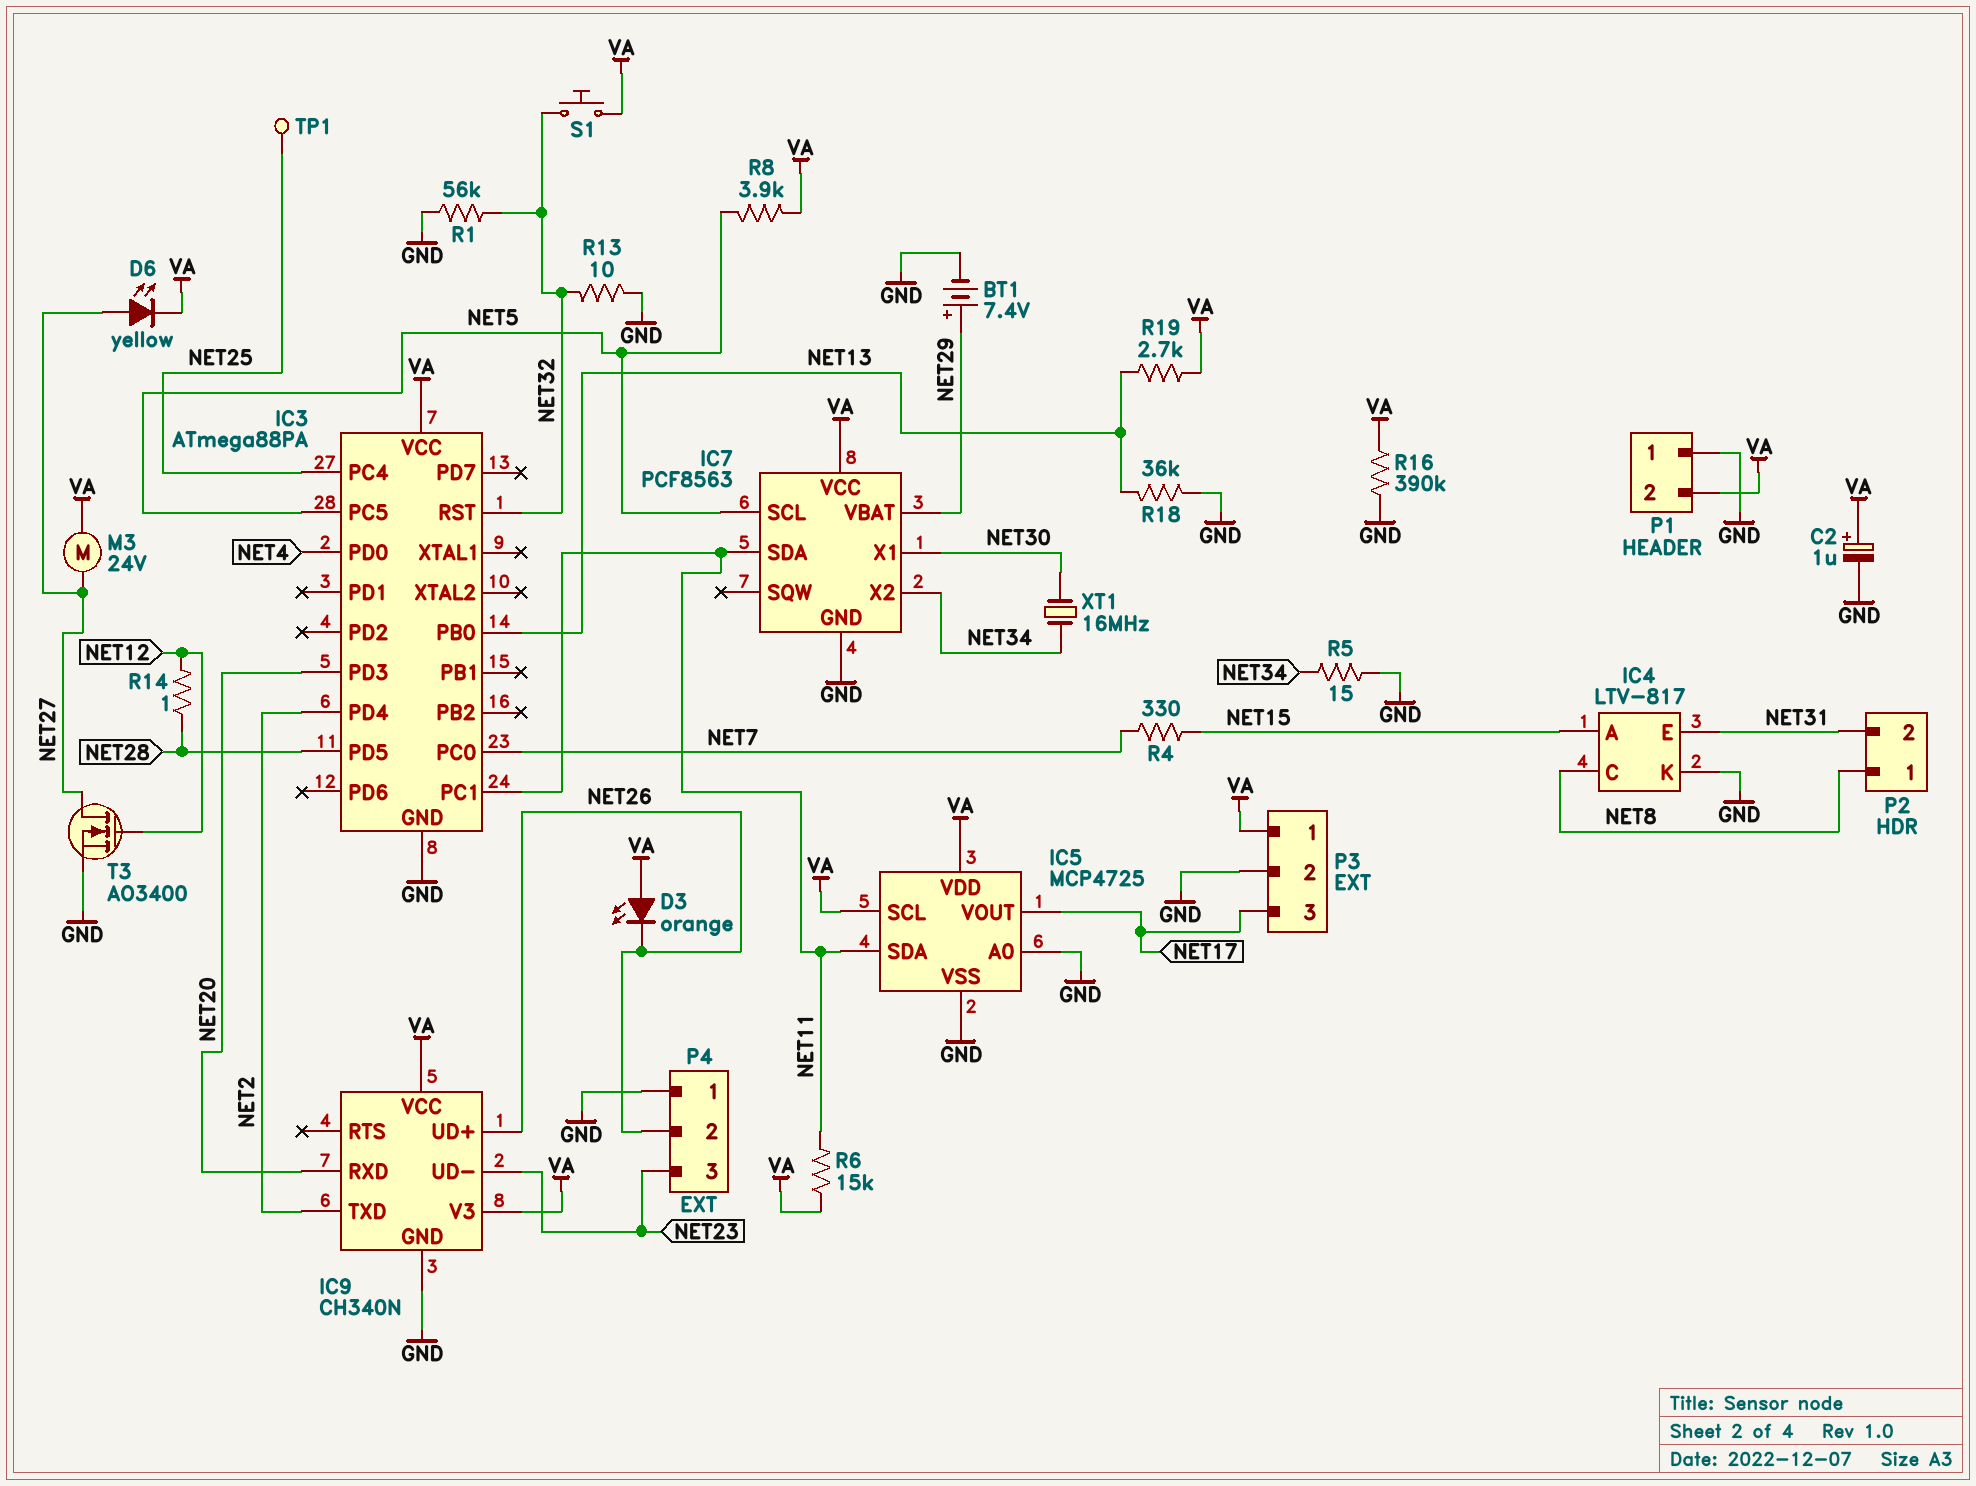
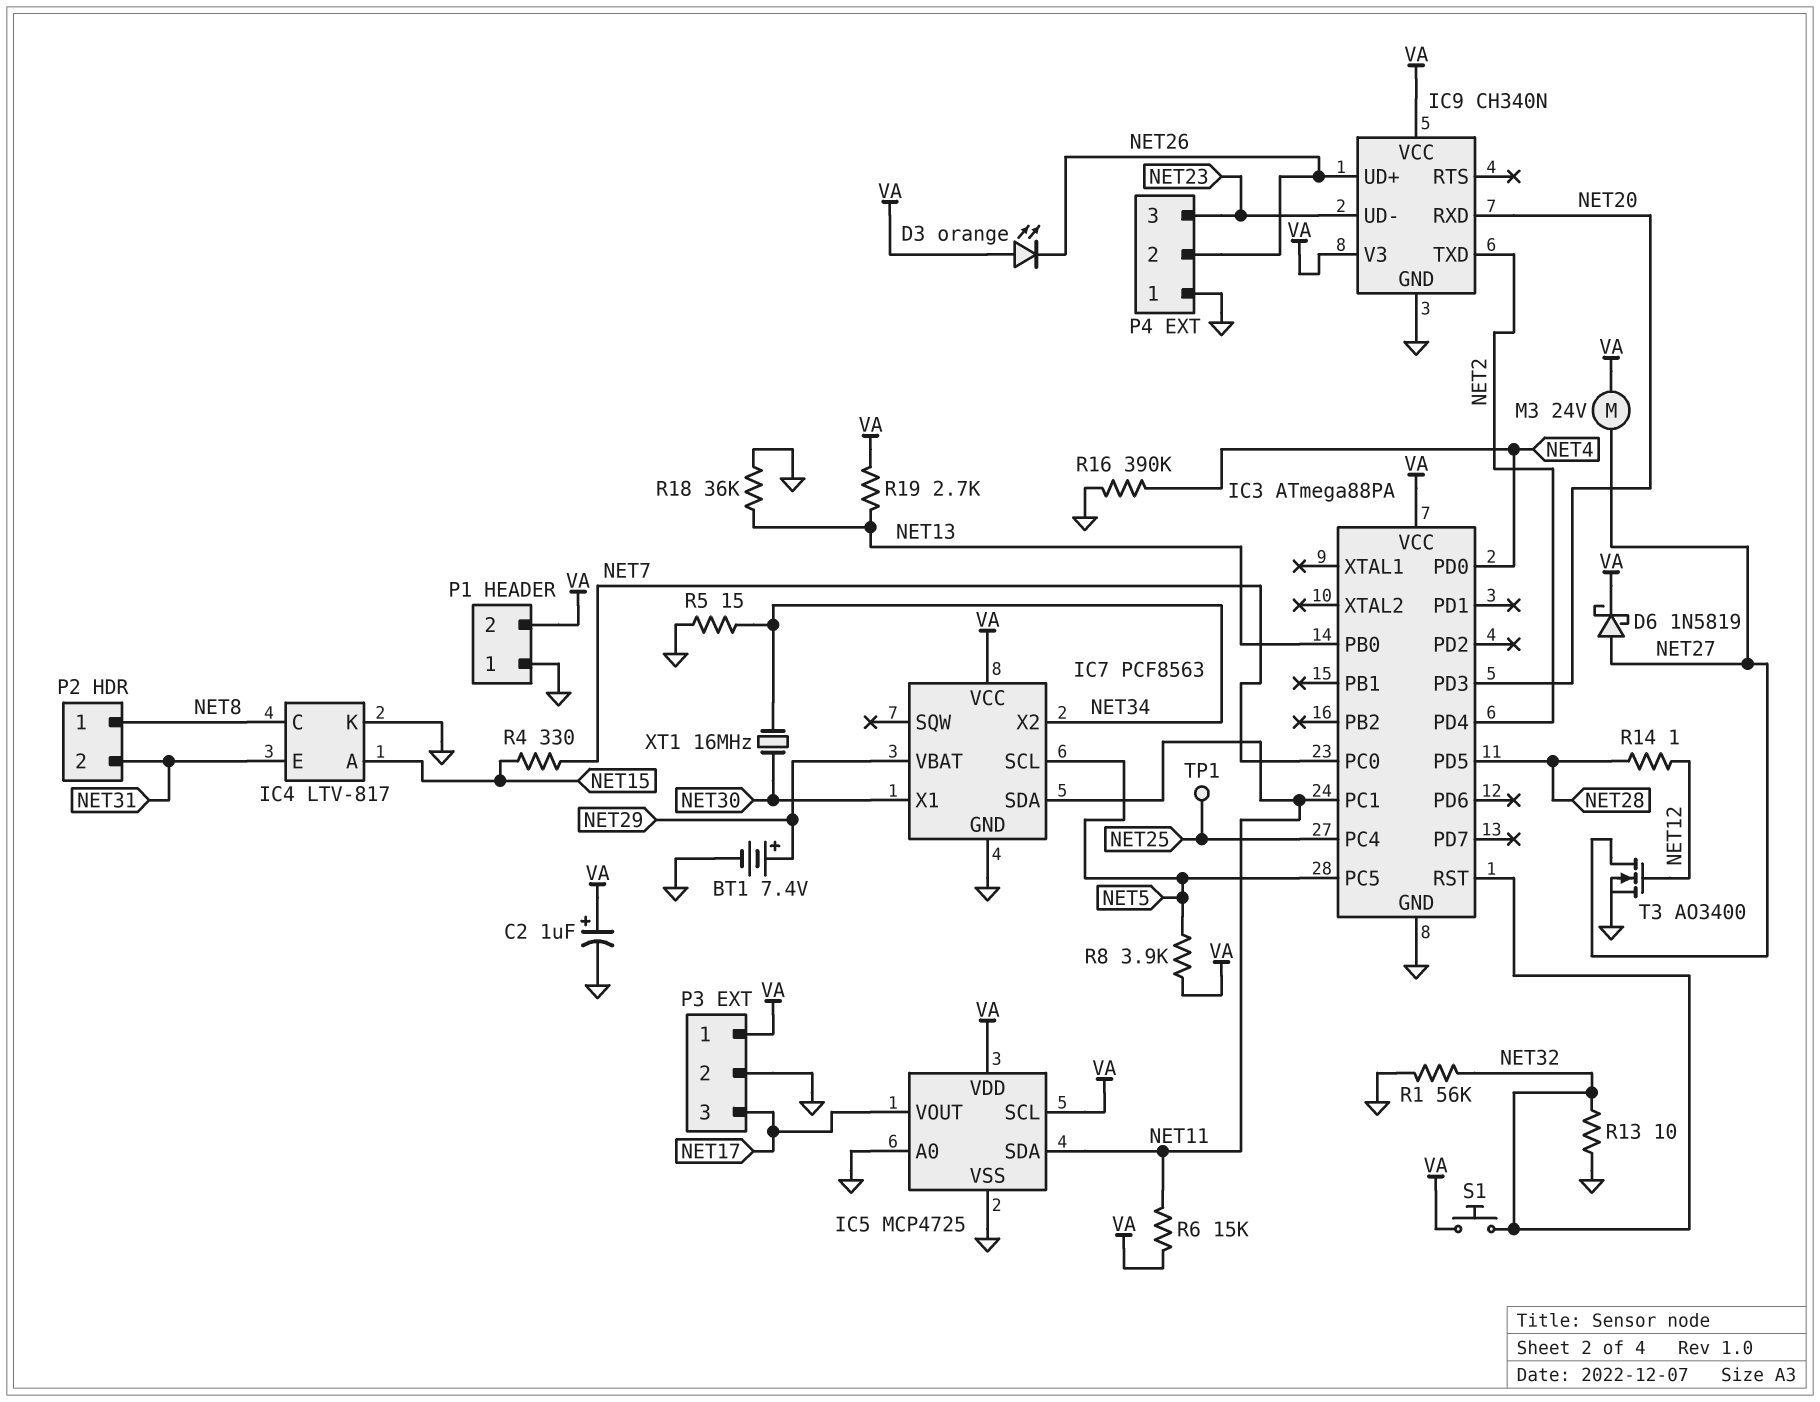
D6: LED yellow (A NET27, K VA) -> schottky 1N5819 (A NET27, K VA)
R16: 390k (GND, VA) -> 390k (GND, NET4)

